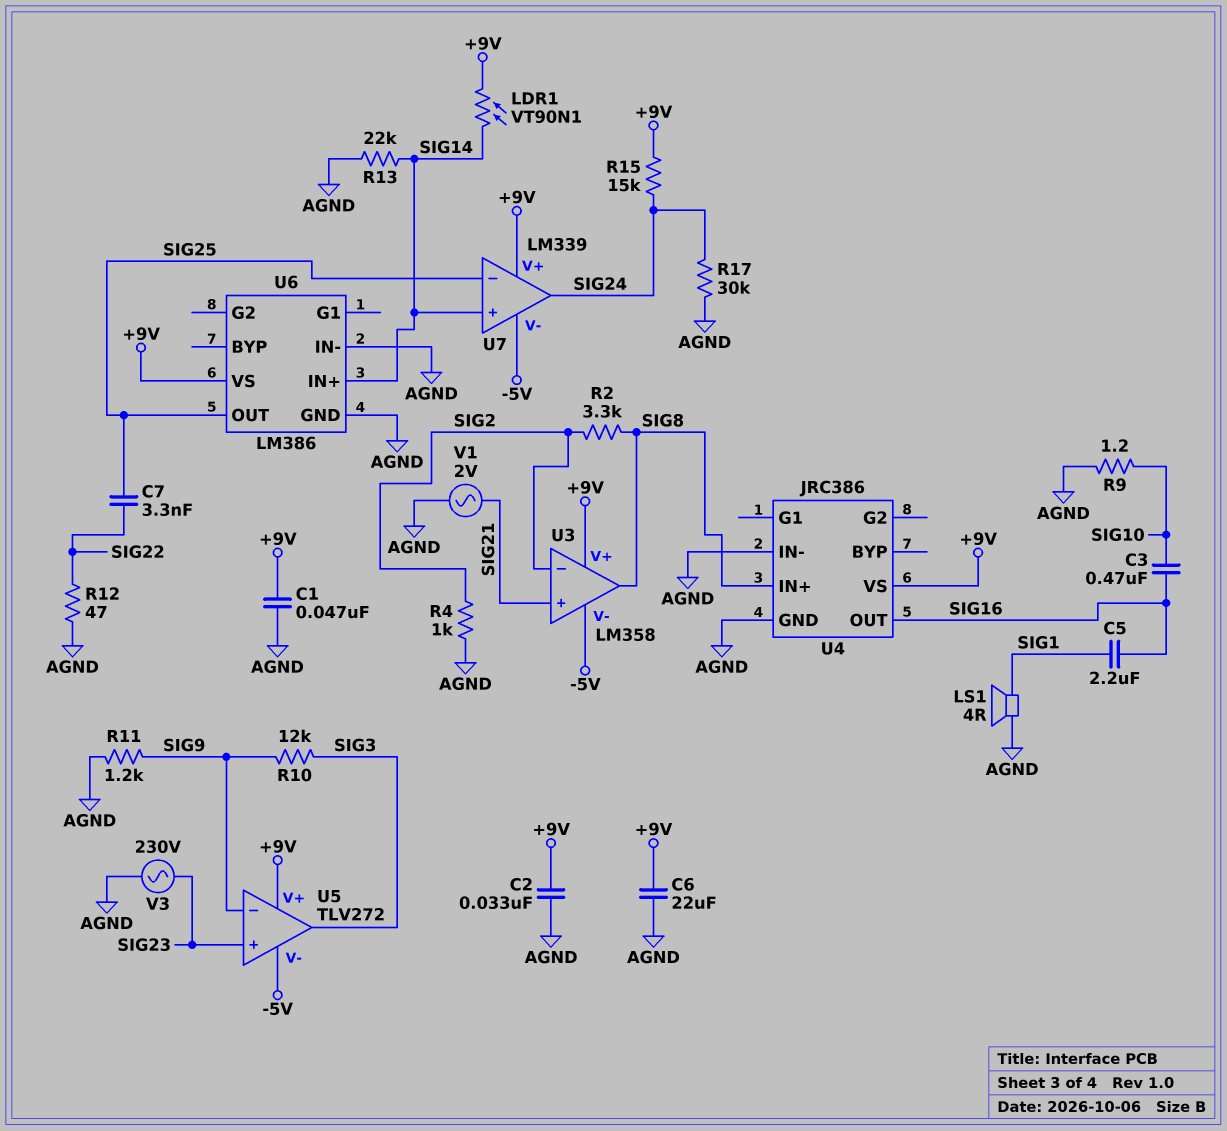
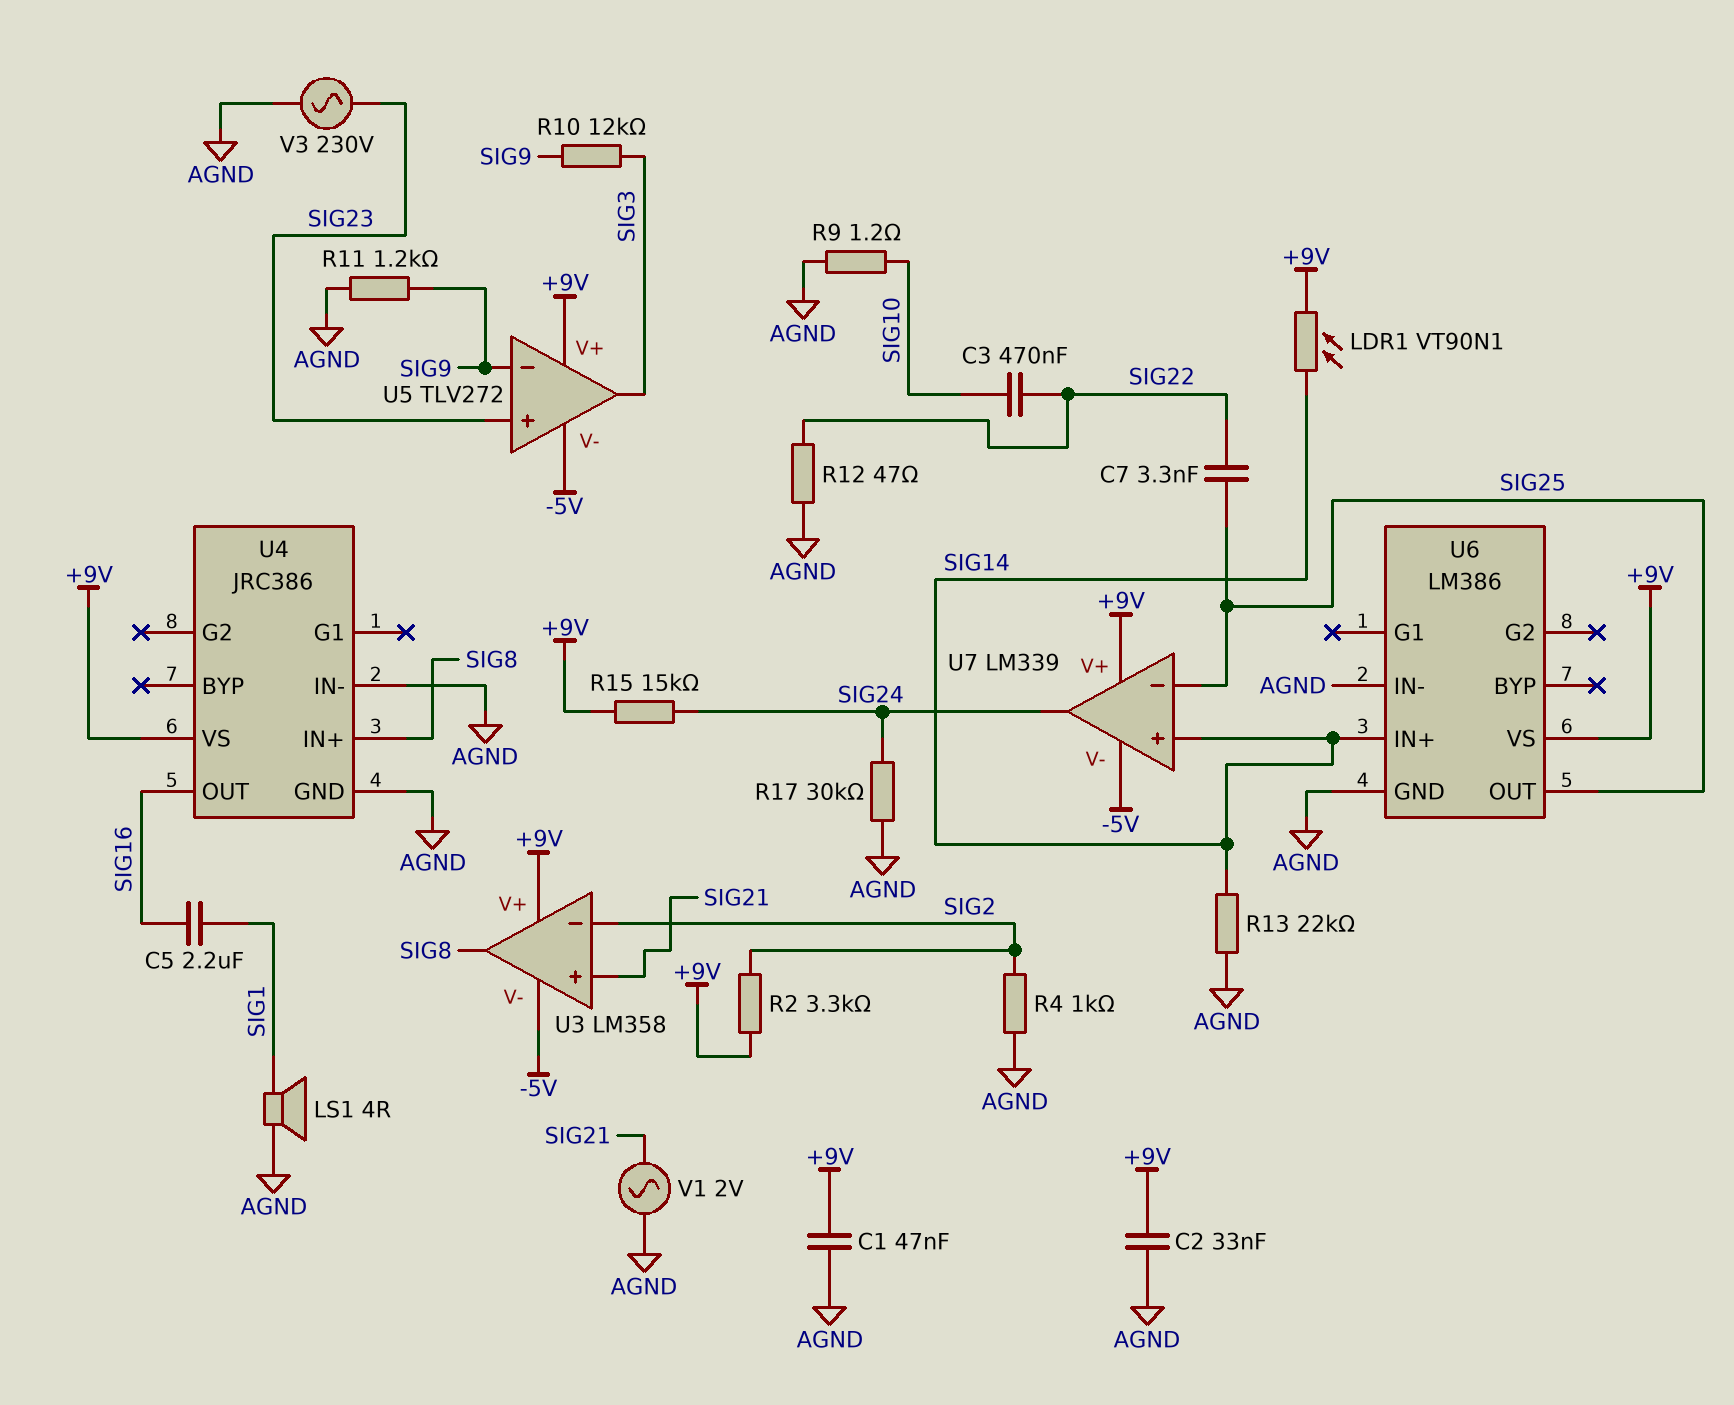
C3: 470nF (SIG10, SIG16) -> 470nF (SIG10, SIG22)
C6: 22uF (+9V, AGND) -> none
R2: 3.3k (SIG2, SIG8) -> 3.3k (+9V, SIG2)

